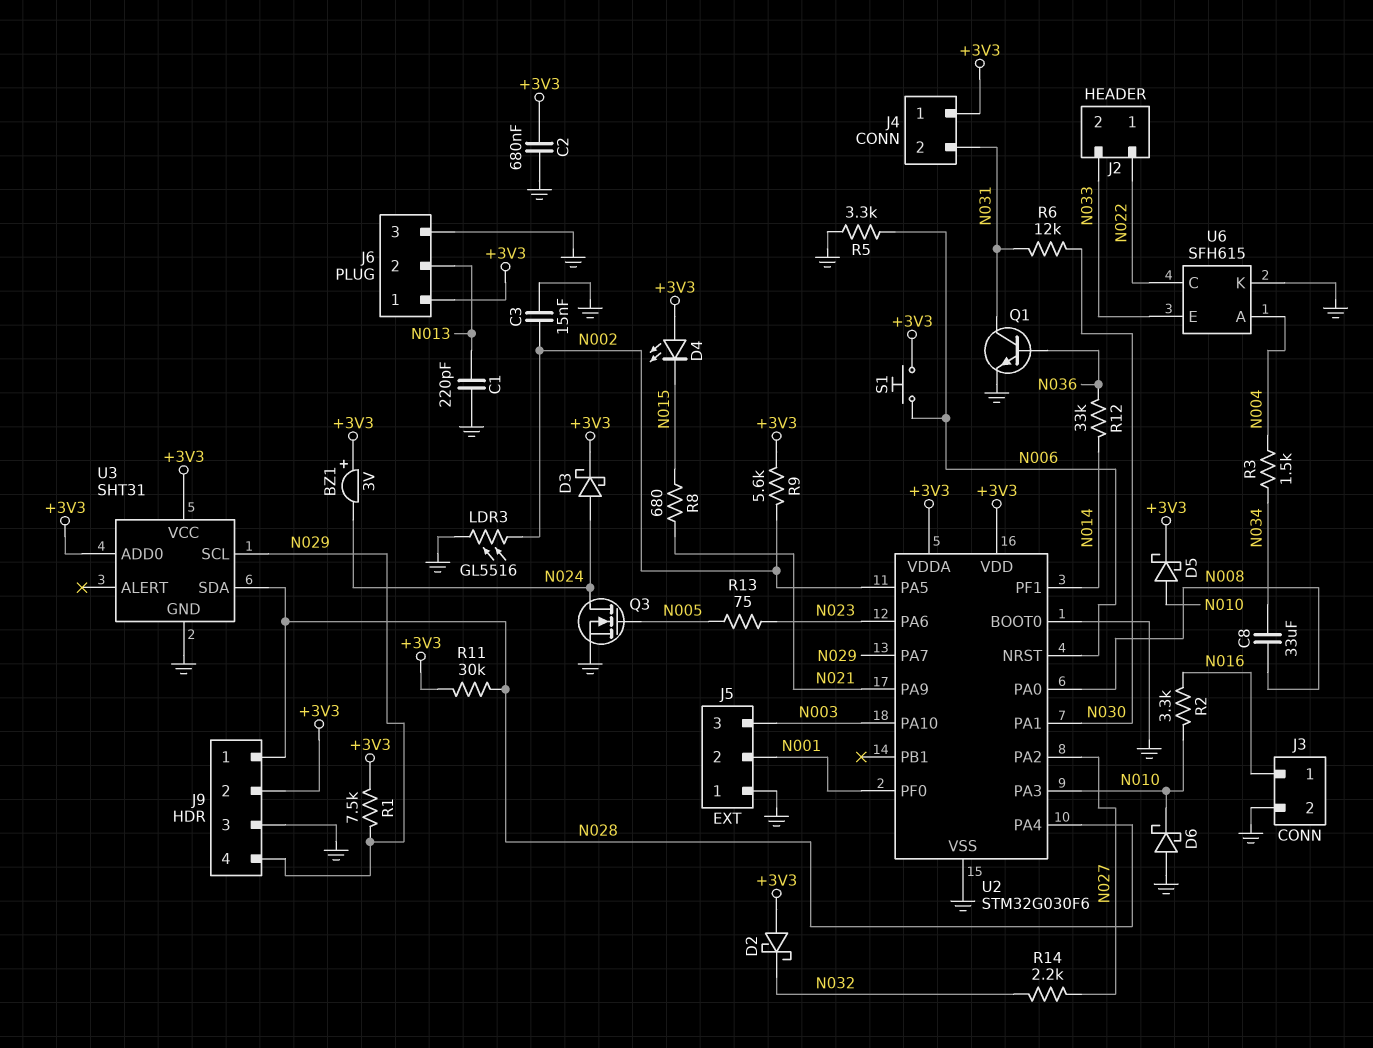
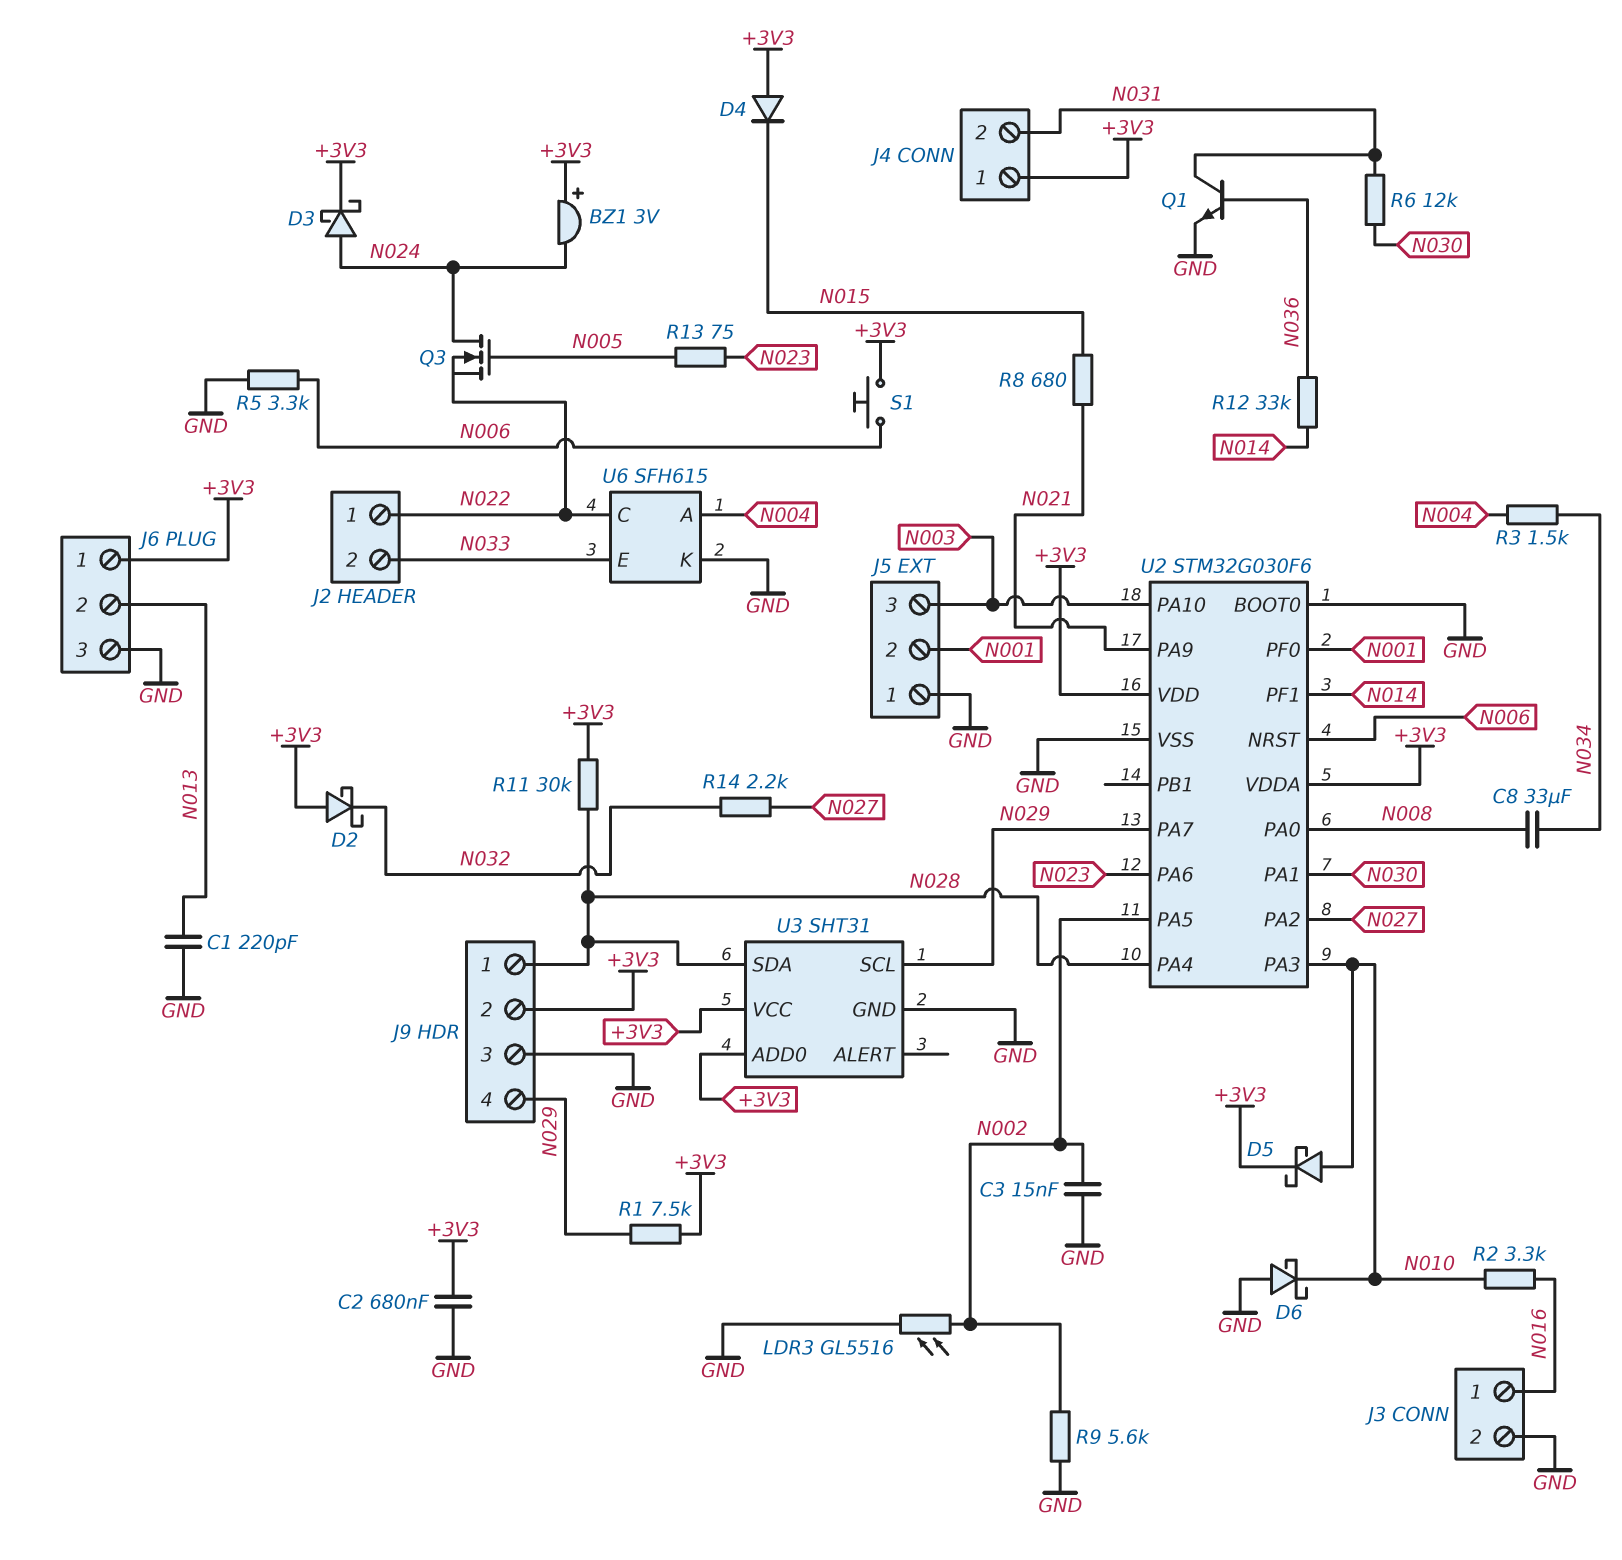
D4: LED (A +3V3, K N015) -> diode (A +3V3, K N015)
Q3: NMOS (G N005, D N024, S GND) -> NMOS (G N005, D N024, S N022)
R9: 5.6k (+3V3, N002) -> 5.6k (GND, N002)

